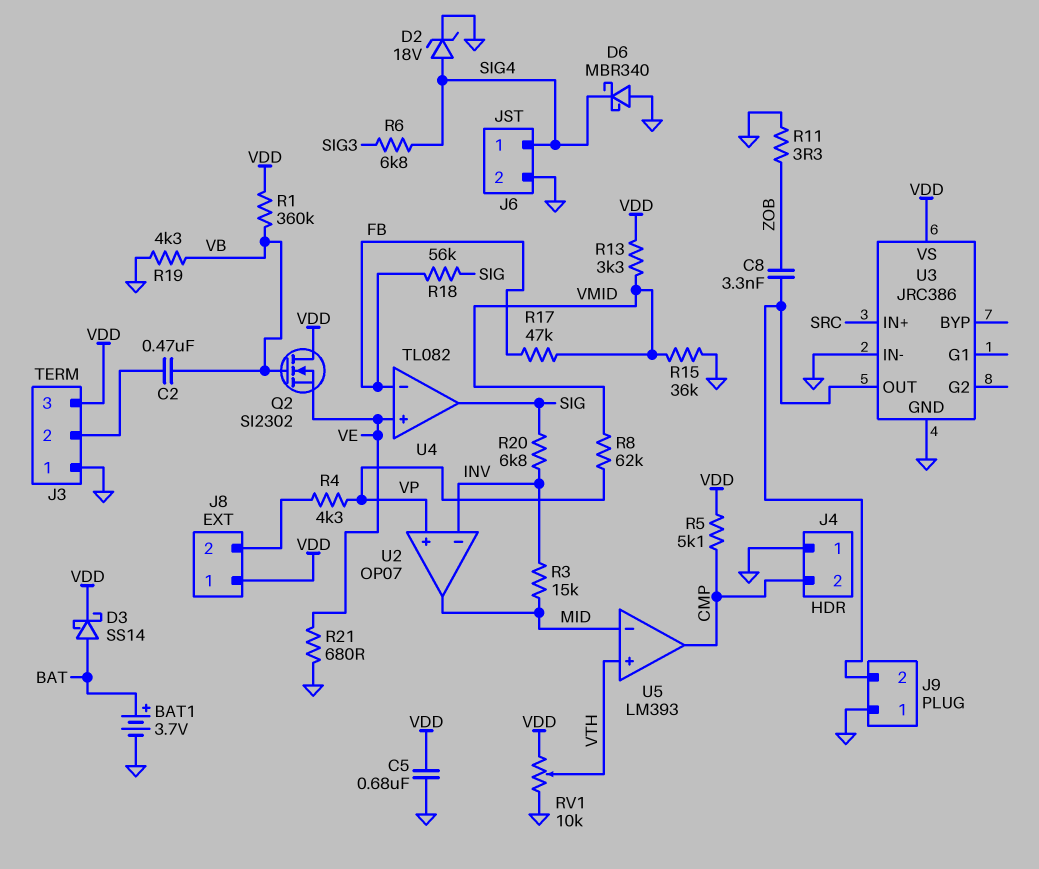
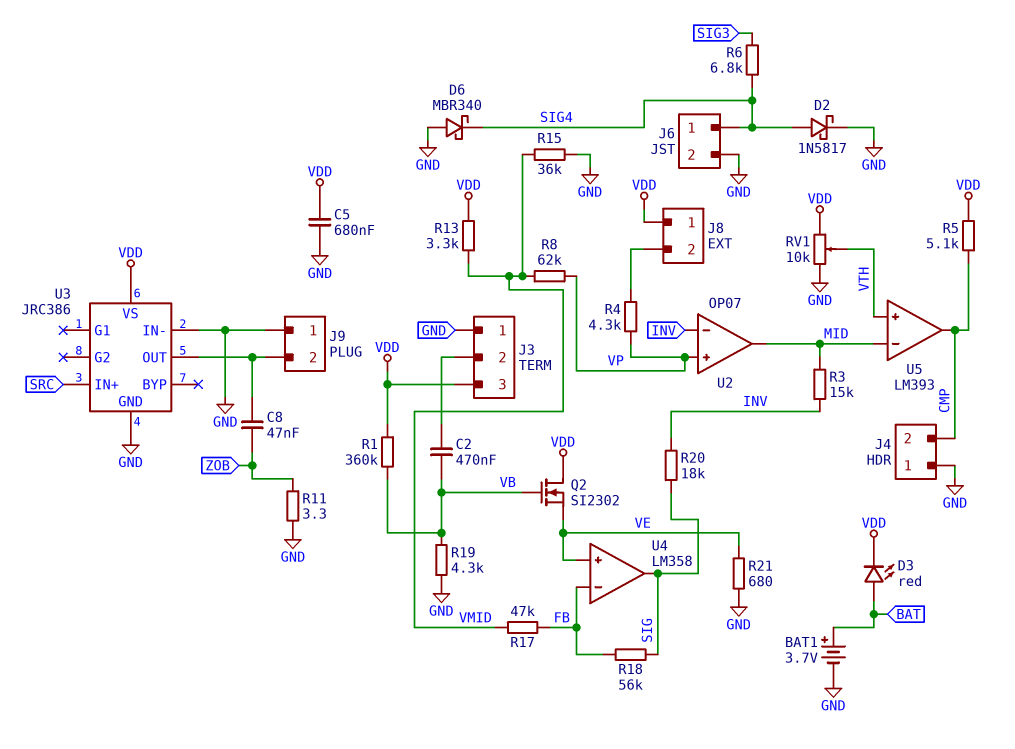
C8: 3.3nF (J9/2, ZOB) -> 47nF (J9/2, ZOB)
D2: zener 18V (A SIG4, K GND) -> schottky 1N5817 (A SIG4, K GND)
D3: schottky SS14 (A BAT, K VDD) -> LED red (A BAT, K VDD)
R20: 6.8k (INV, SIG) -> 18k (INV, SIG)
U4: TL082 -> LM358

